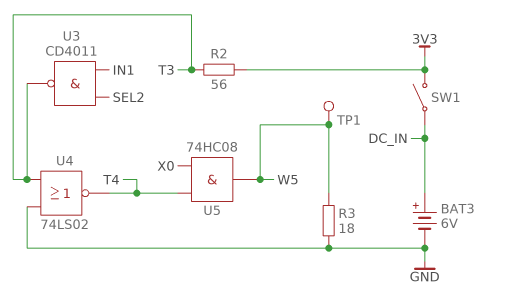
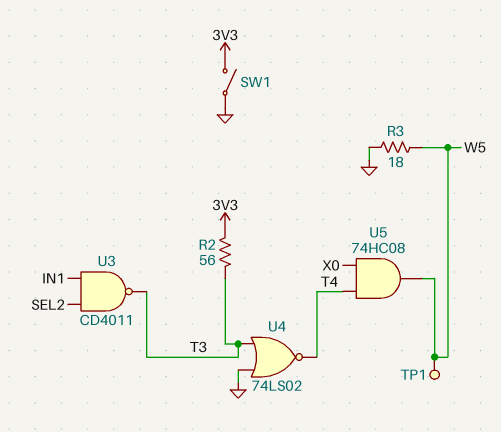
BAT3: 6V (plus DC_IN, minus GND) -> none
SW1: switch (3V3, DC_IN) -> switch (3V3, GND)

